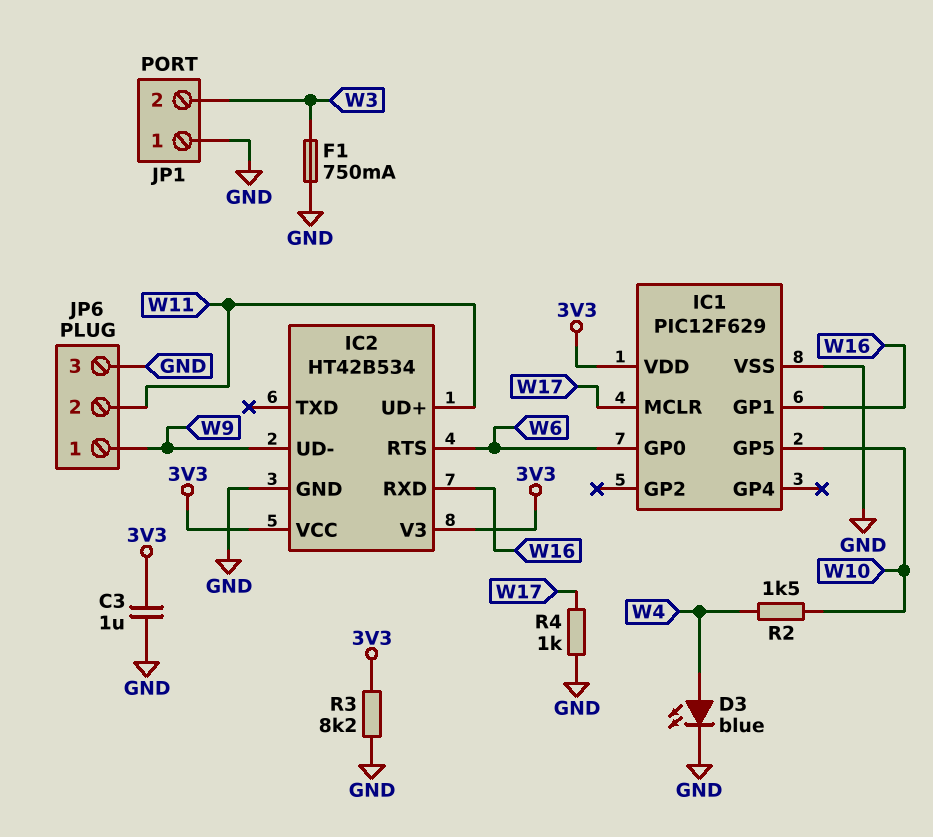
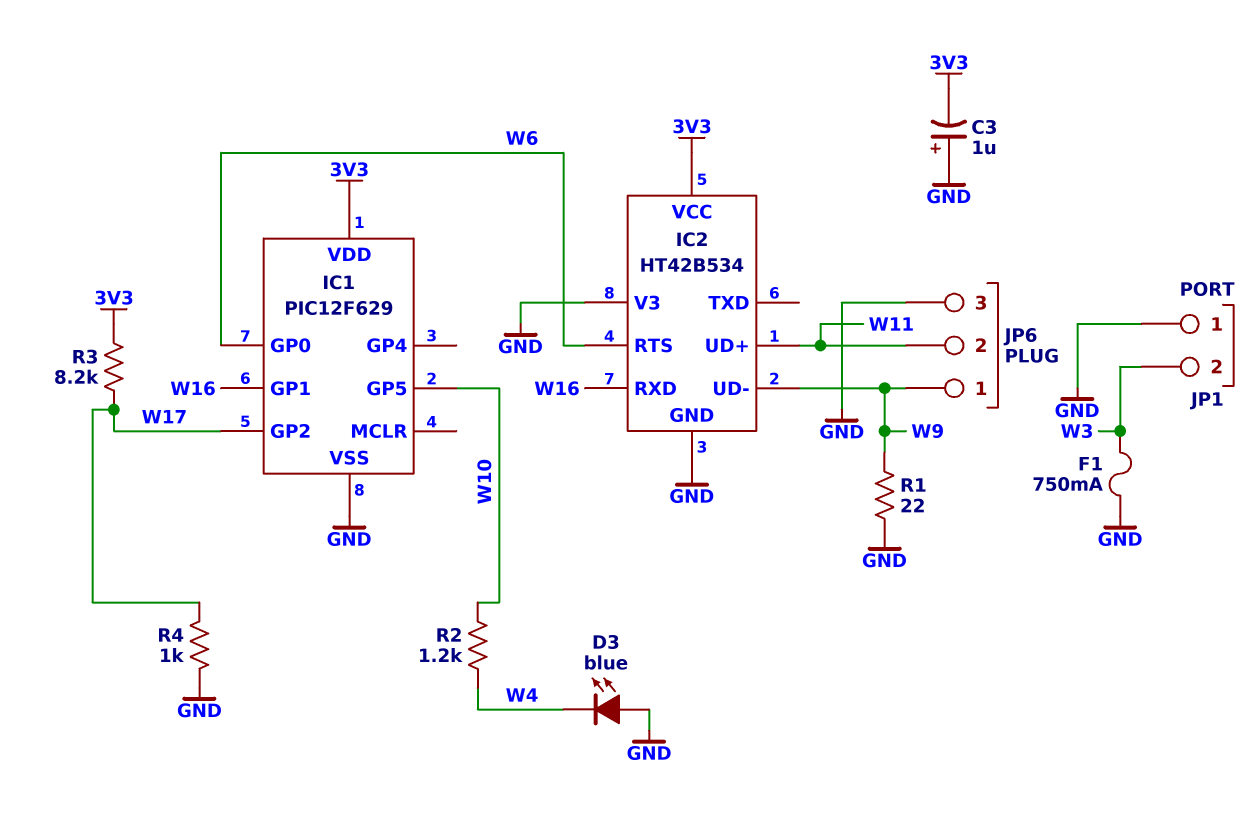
C3: 1uF (3V3, GND) -> 1uF (plus GND, minus 3V3)
D3: LED blue (A W4, K GND) -> LED blue (A GND, K W4)
IC1 pin GP2: none -> W17
IC1 pin MCLR: W17 -> none
IC2 pin V3: 3V3 -> GND
R1: none -> 22 (GND, W9)
R2: 1.5k (W4, W10) -> 1.2k (W4, W10)
R3: 8.2k (3V3, GND) -> 8.2k (3V3, W17)

